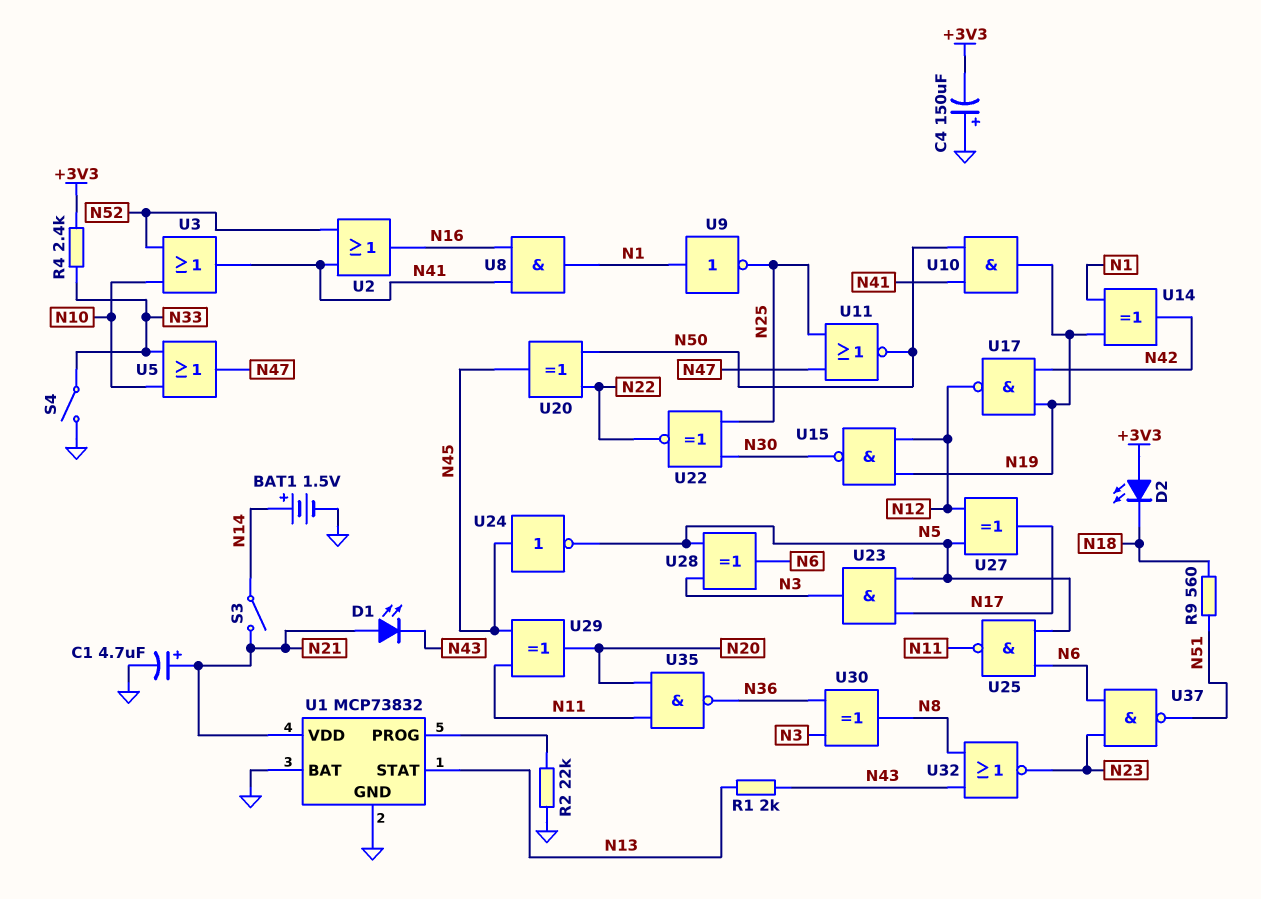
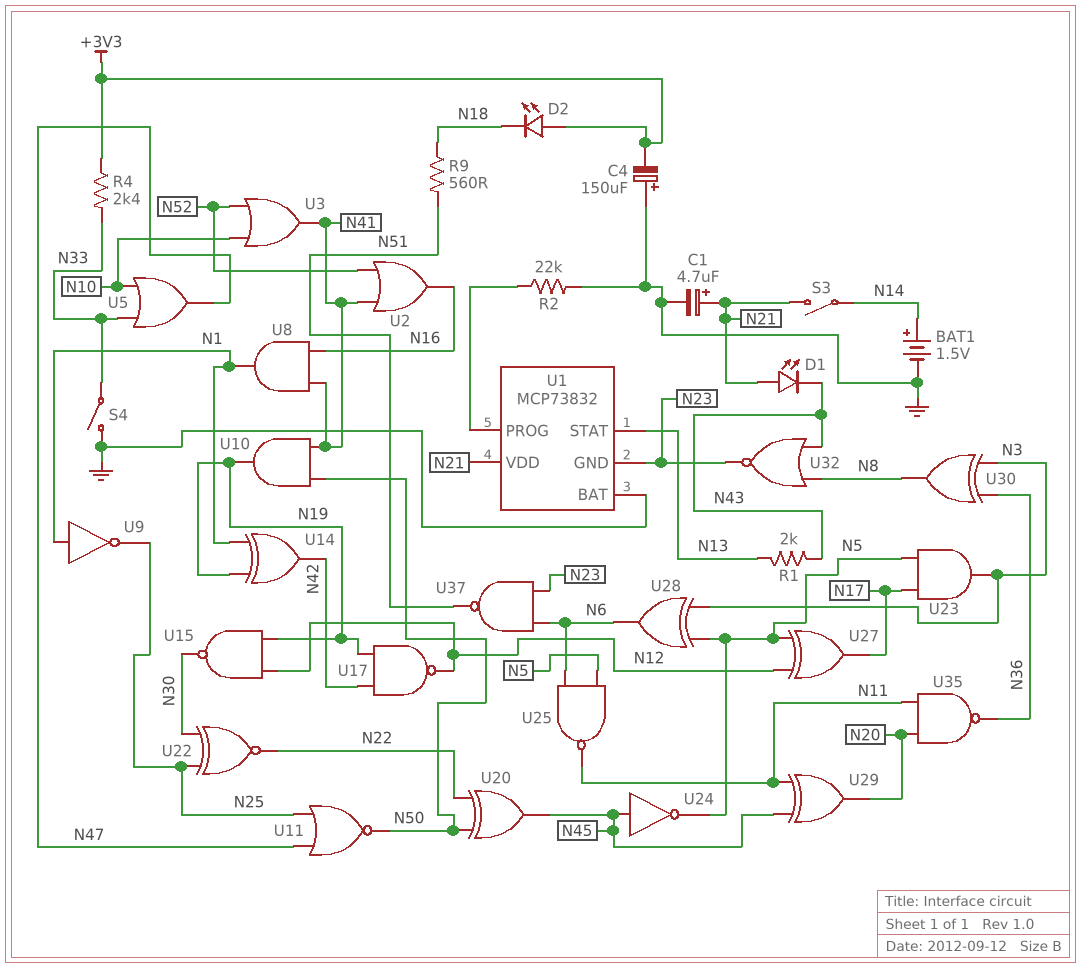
U1 pin GND: GND -> N23

